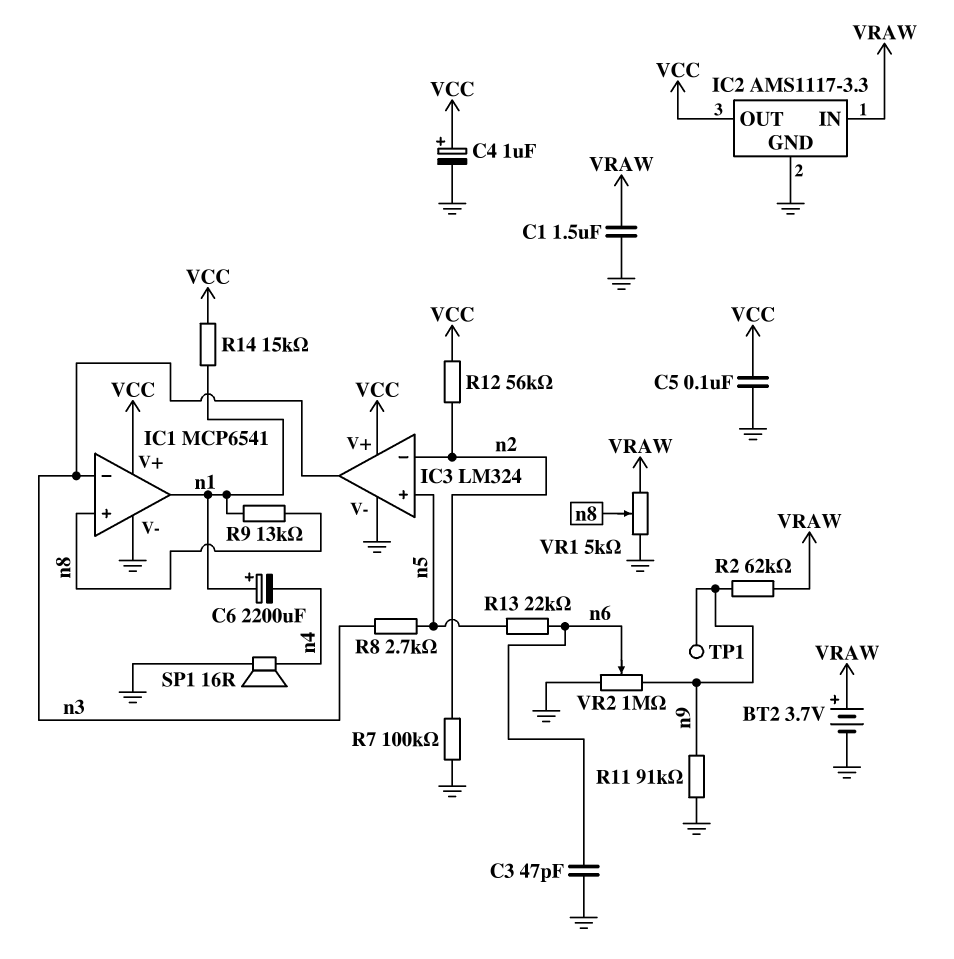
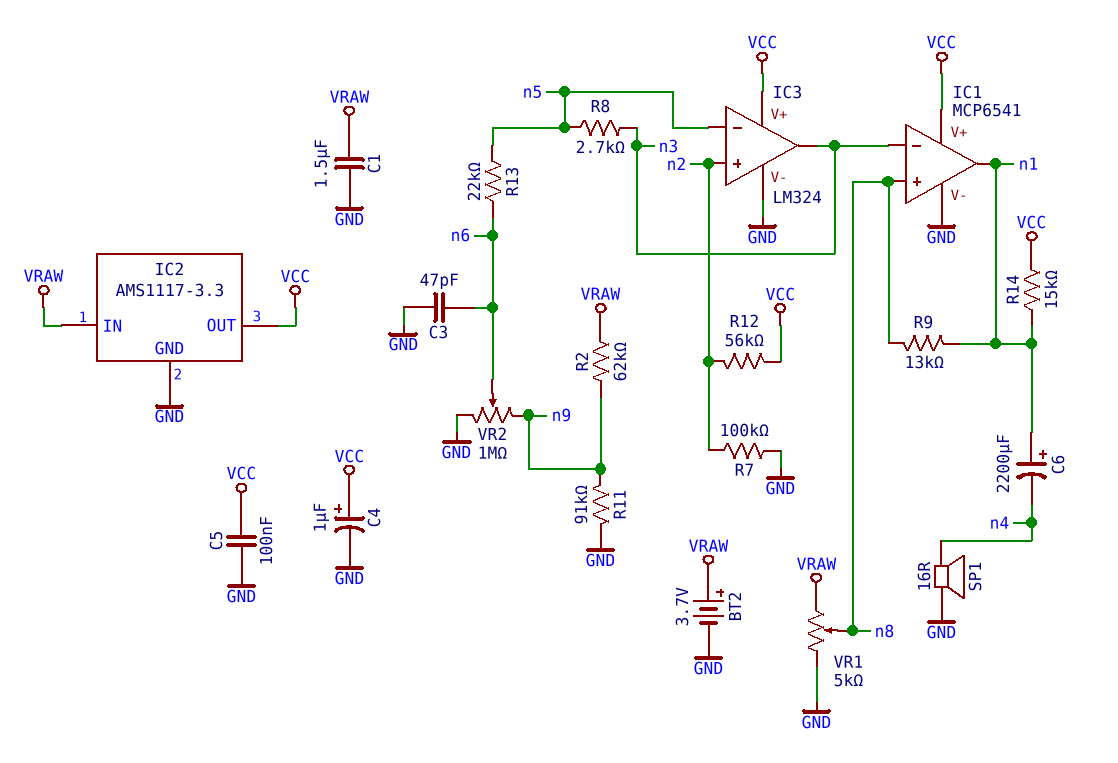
IC3 pin in+: n5 -> n2
IC3 pin in-: n2 -> n5
TP1: test point (n9) -> none

